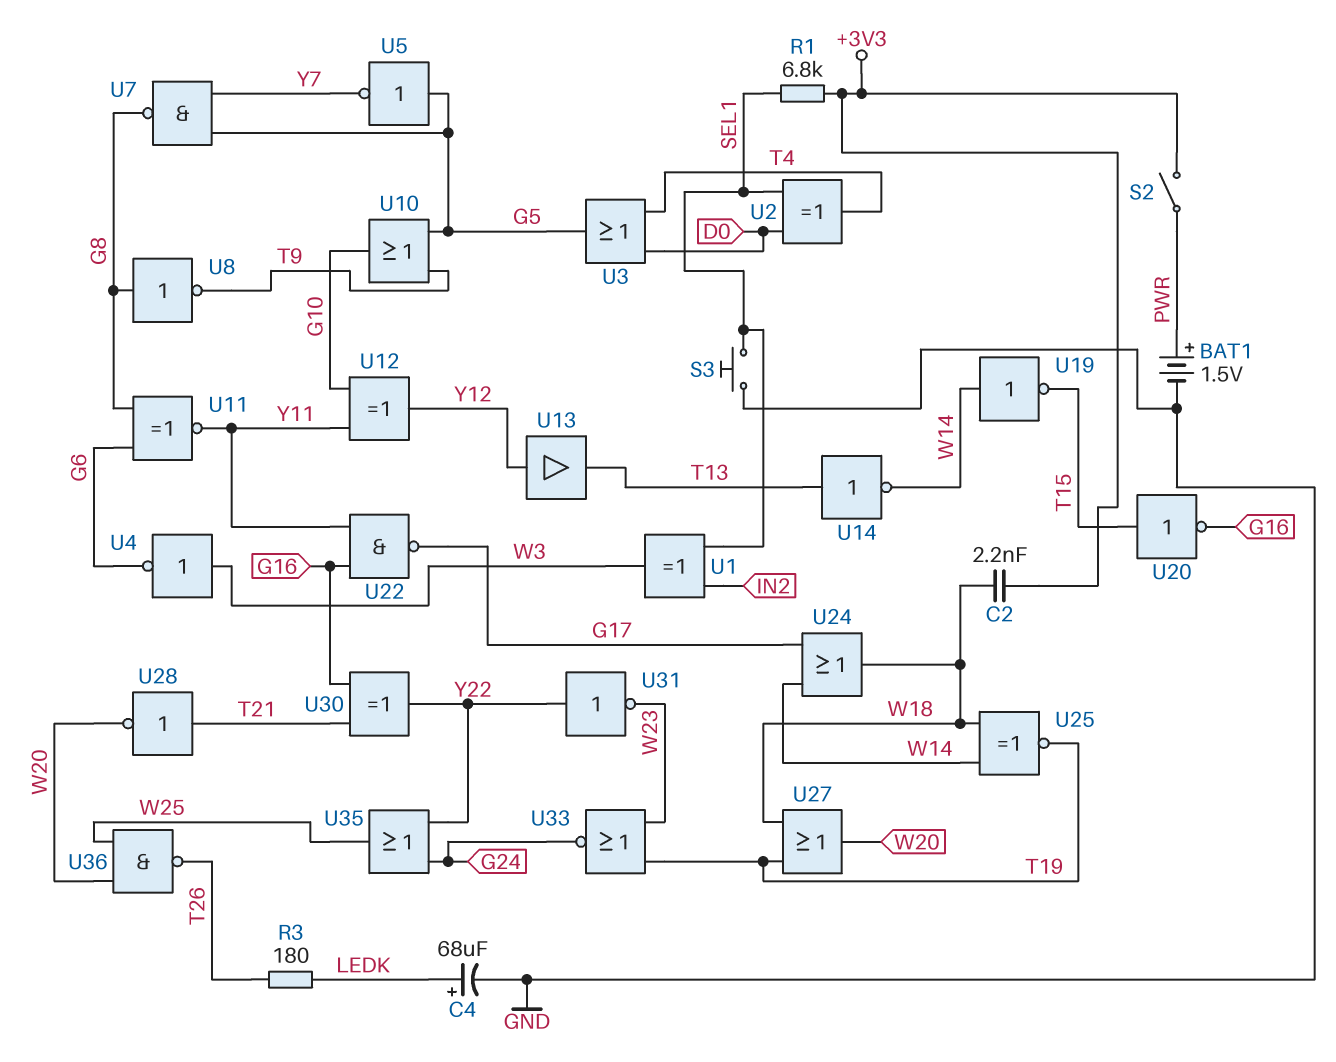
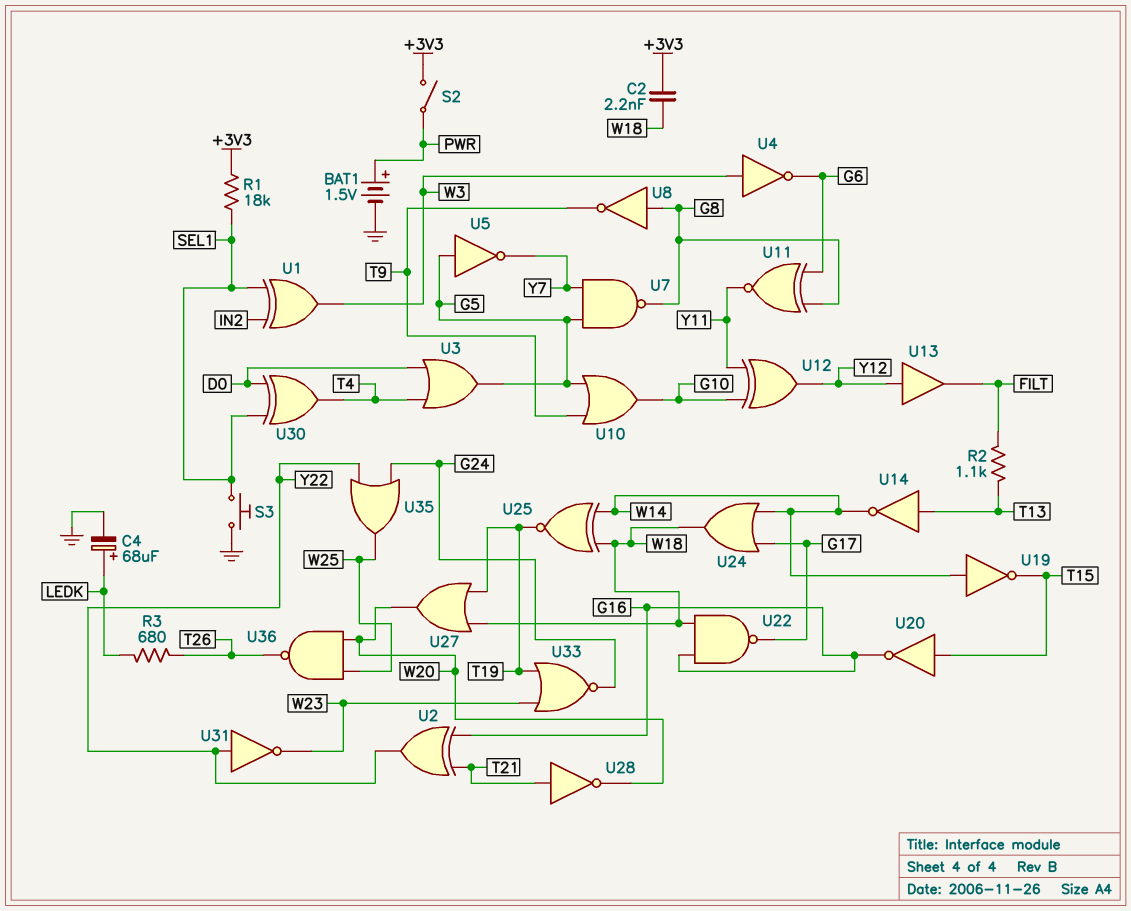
R1: 6.8k (+3V3, SEL1) -> 18k (+3V3, SEL1)
R2: none -> 1.1k (FILT, T13)
R3: 180 (LEDK, T26) -> 680 (LEDK, T26)
U2: XOR (in D0, in SEL1, out T4) -> XOR (in G16, in T21, out Y22)
U13: buffer (in Y12, out T13) -> buffer (in Y12, out FILT)
U22: NAND (in G16, in Y11, out G17) -> NAND (in G16, in W18, out G17)
U30: XOR (in G16, in T21, out Y22) -> XOR (in D0, in SEL1, out T4)

